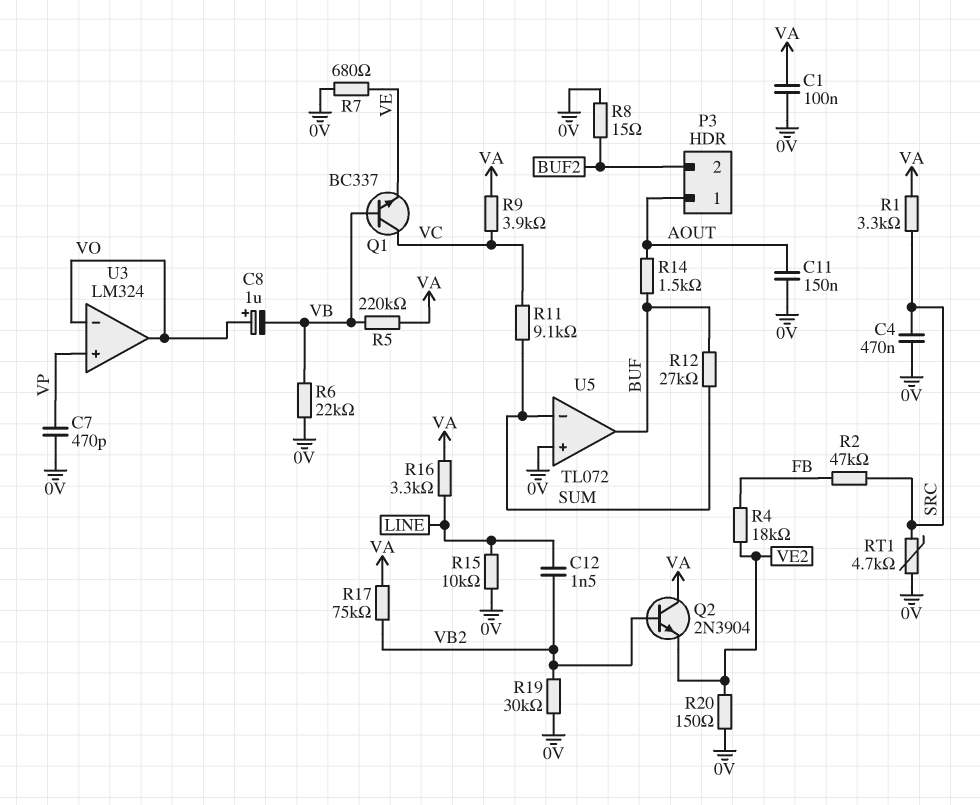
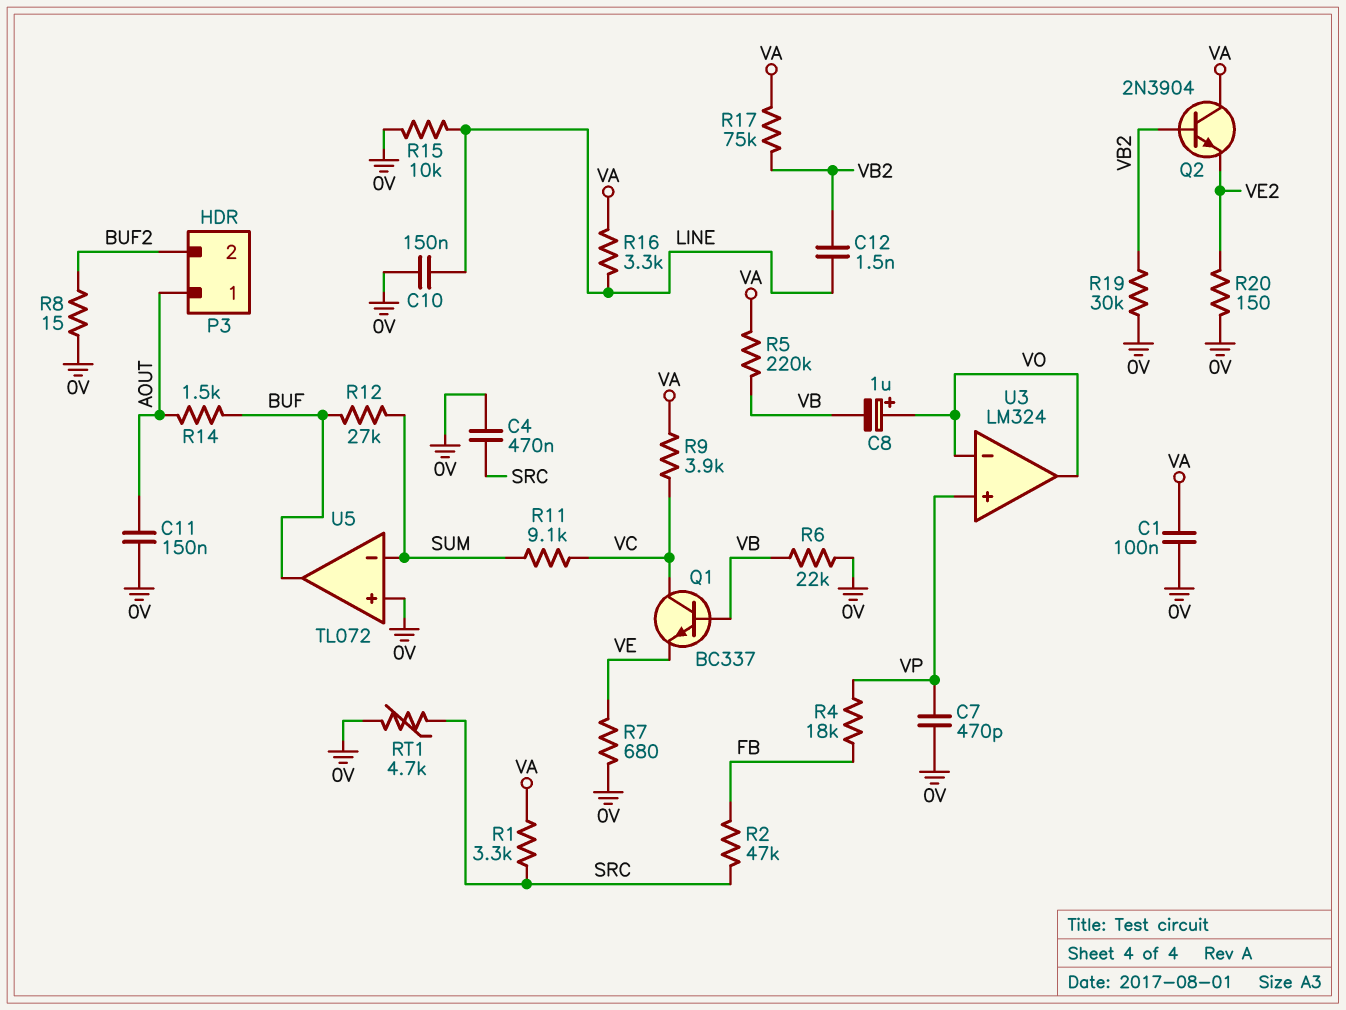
C10: none -> 150nF (0V, LINE)
R4: 18k (FB, VE2) -> 18k (FB, VP)

